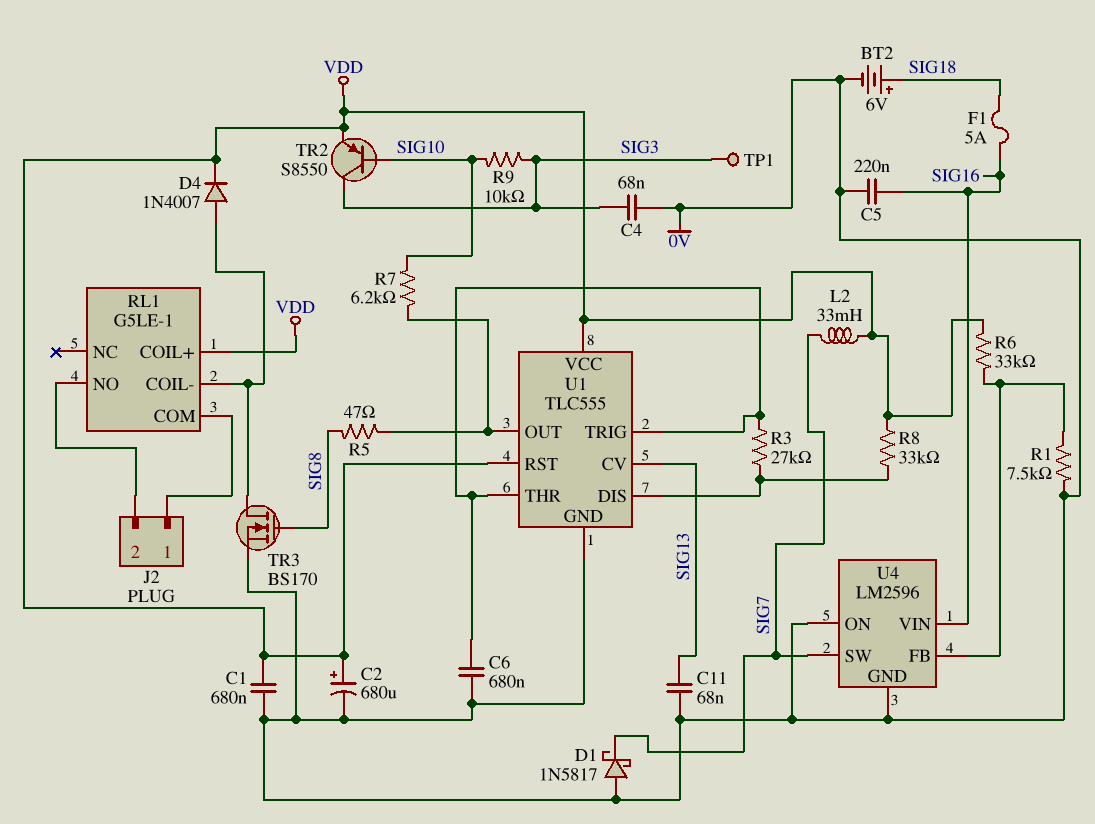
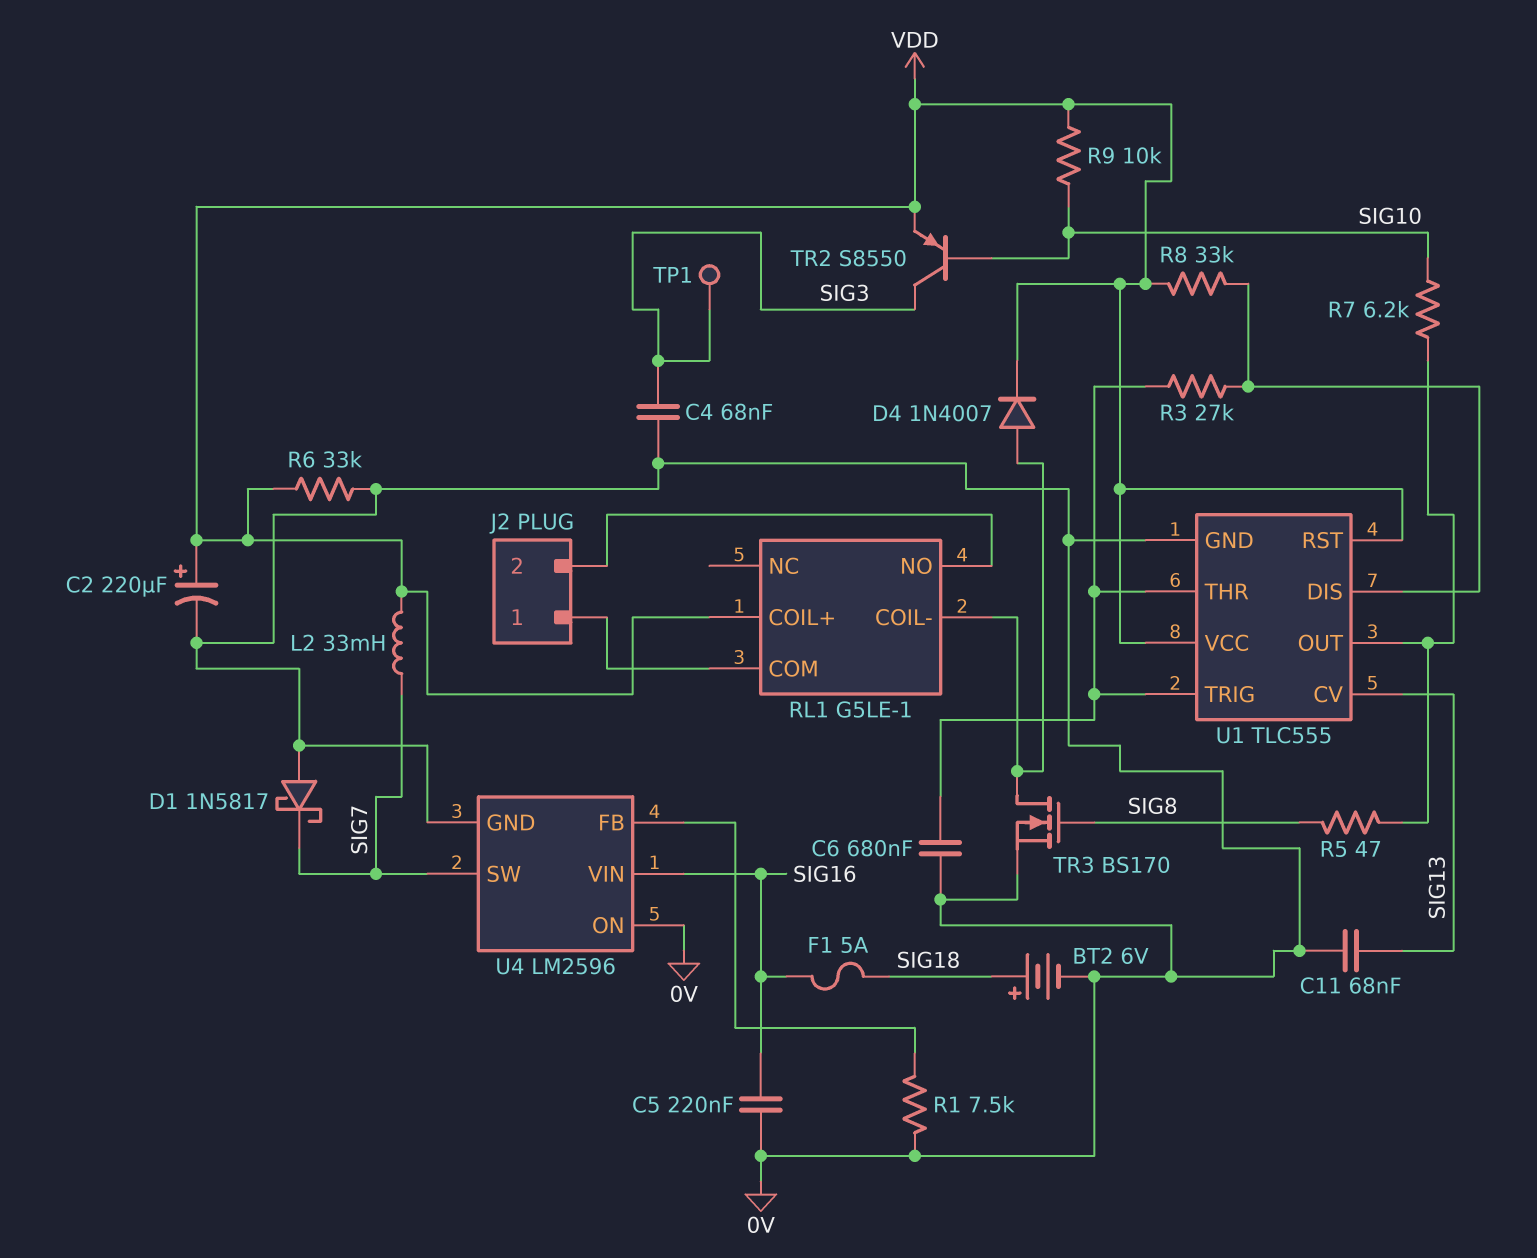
C1: 680nF (0V, VDD) -> none
C2: 680uF (plus VDD, minus 0V) -> 220uF (plus VDD, minus 0V)
R6: 33k (U4/FB, VDD) -> 33k (0V, VDD)
R9: 10k (SIG3, SIG10) -> 10k (SIG10, VDD)

